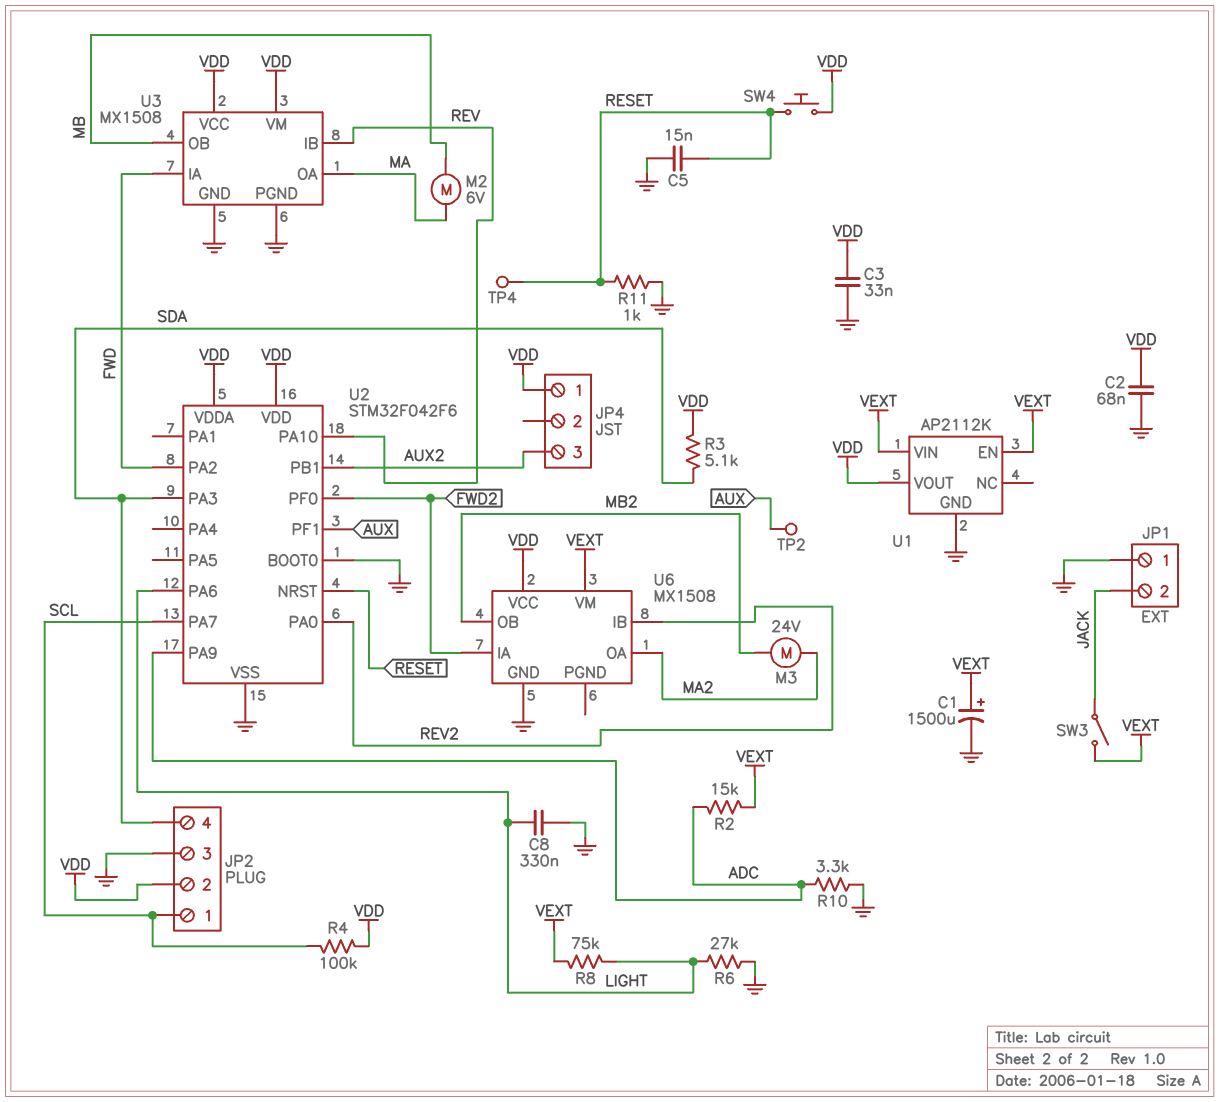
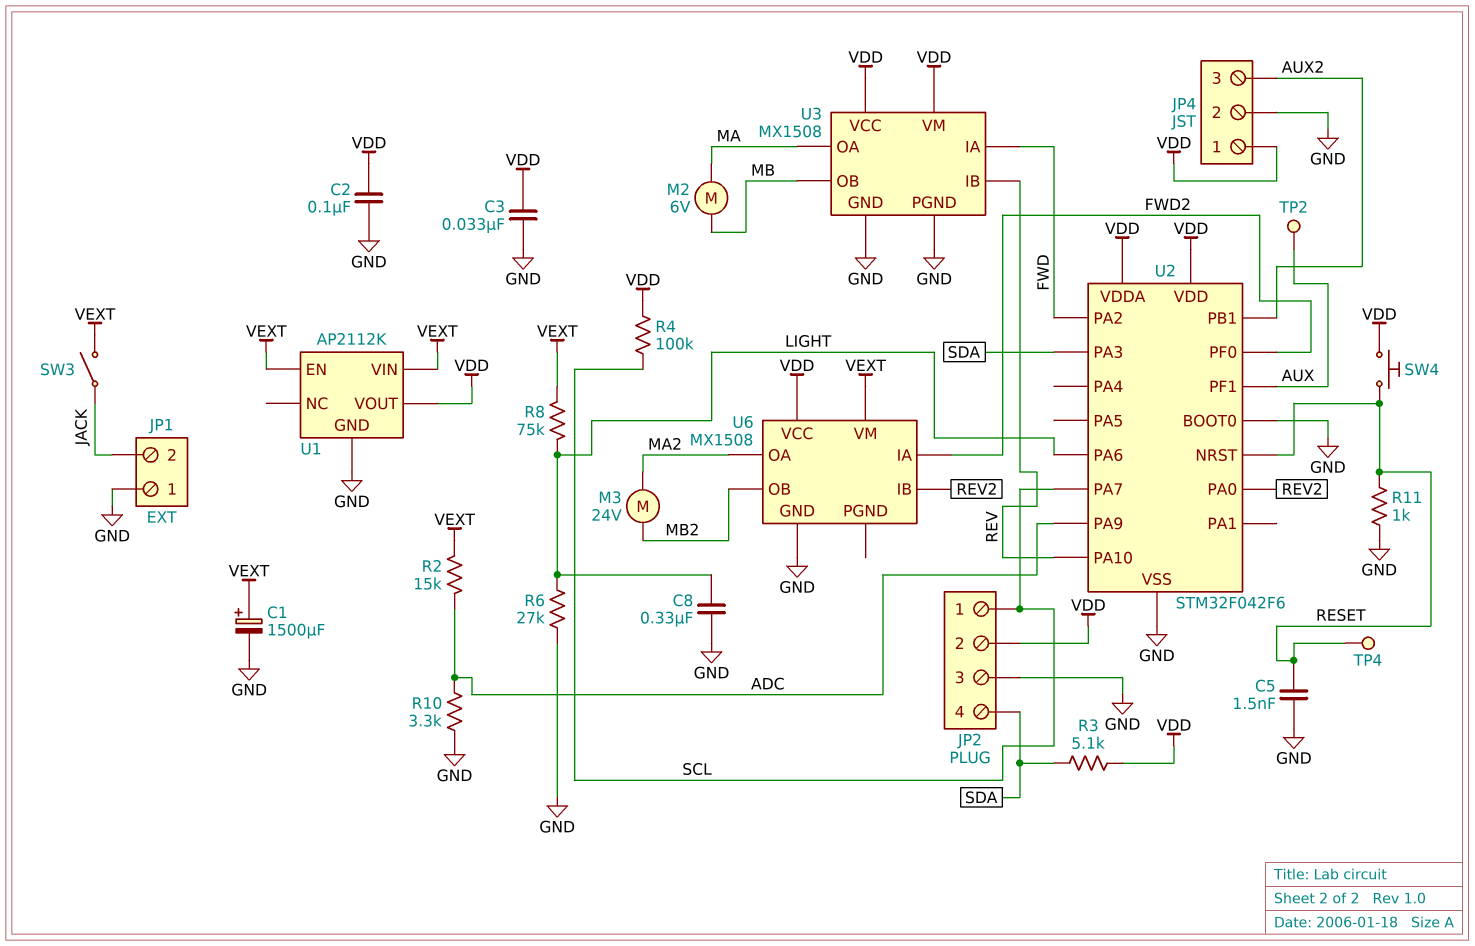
C2: 68nF (GND, VDD) -> 100nF (GND, VDD)
C5: 15nF (GND, RESET) -> 1.5nF (GND, RESET)
JP4 pin 2: none -> GND

